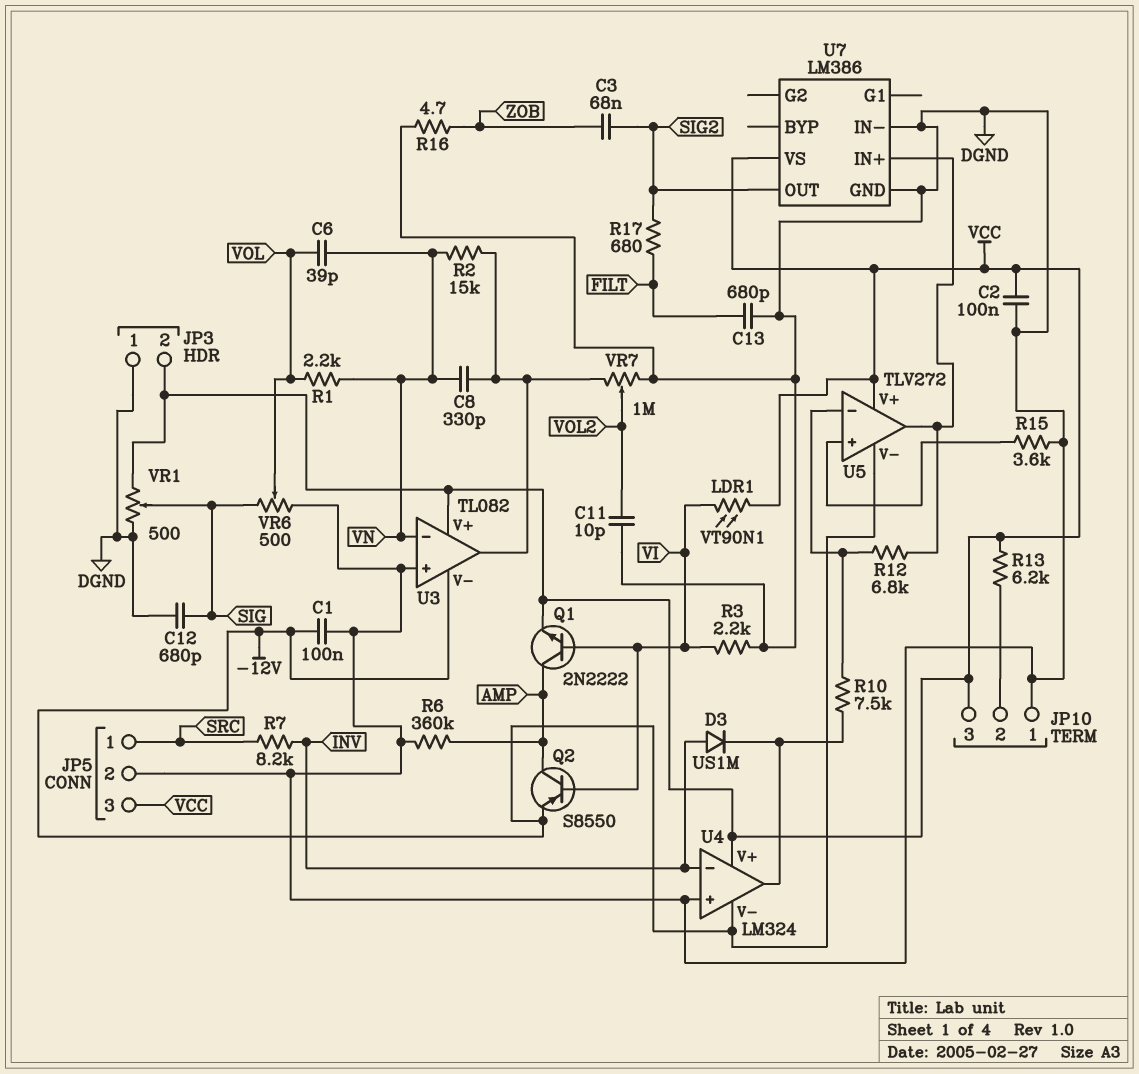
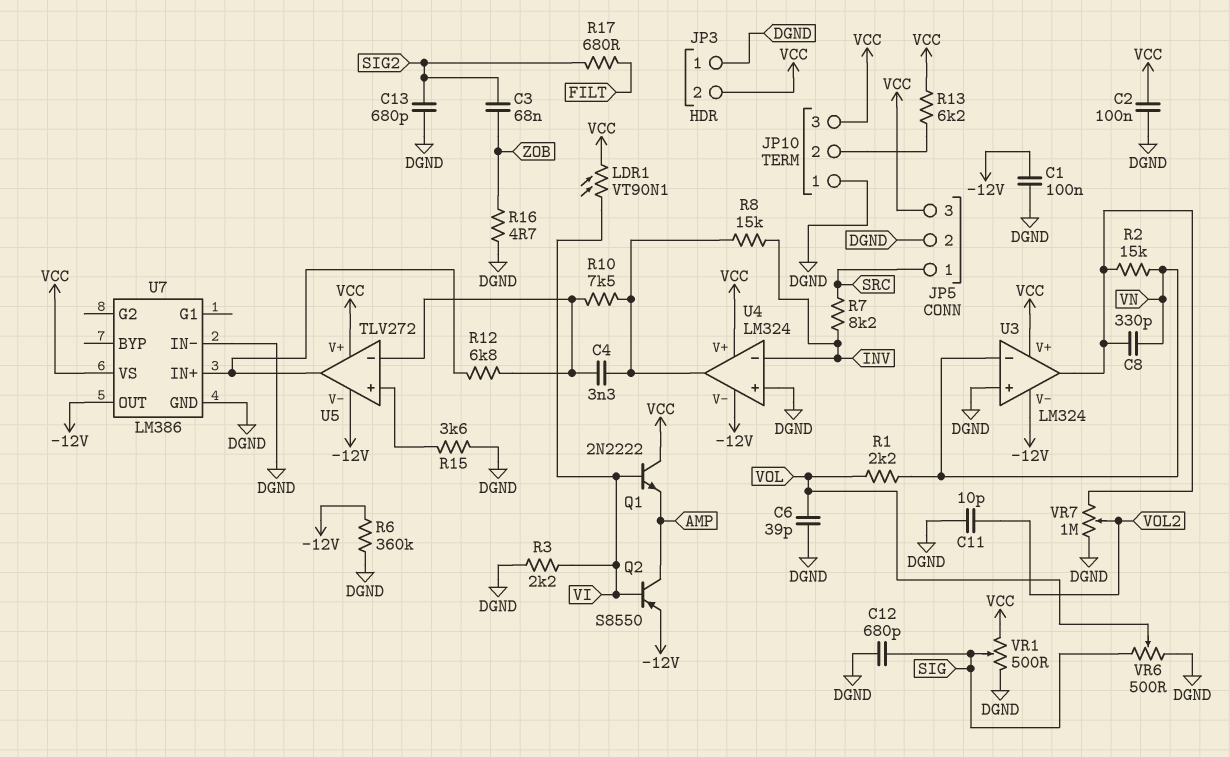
C4: none -> 3.3nF (U4/out, U5/in-)
C6: 39pF (VN, VOL) -> 39pF (DGND, VOL)
C13: 680pF (DGND, FILT) -> 680pF (DGND, SIG2)
D3: diode US1M (A INV, K U4/out) -> none
Q1: NPN 2N2222 (B VI, C AMP, E VCC) -> NPN 2N2222 (B VI, C VCC, E AMP)
R6: 360k (AMP, DGND) -> 360k (-12V, DGND)
R8: none -> 15k (INV, U4/out)
U3: TL082 -> LM324
U7 pin OUT: SIG2 -> -12V

